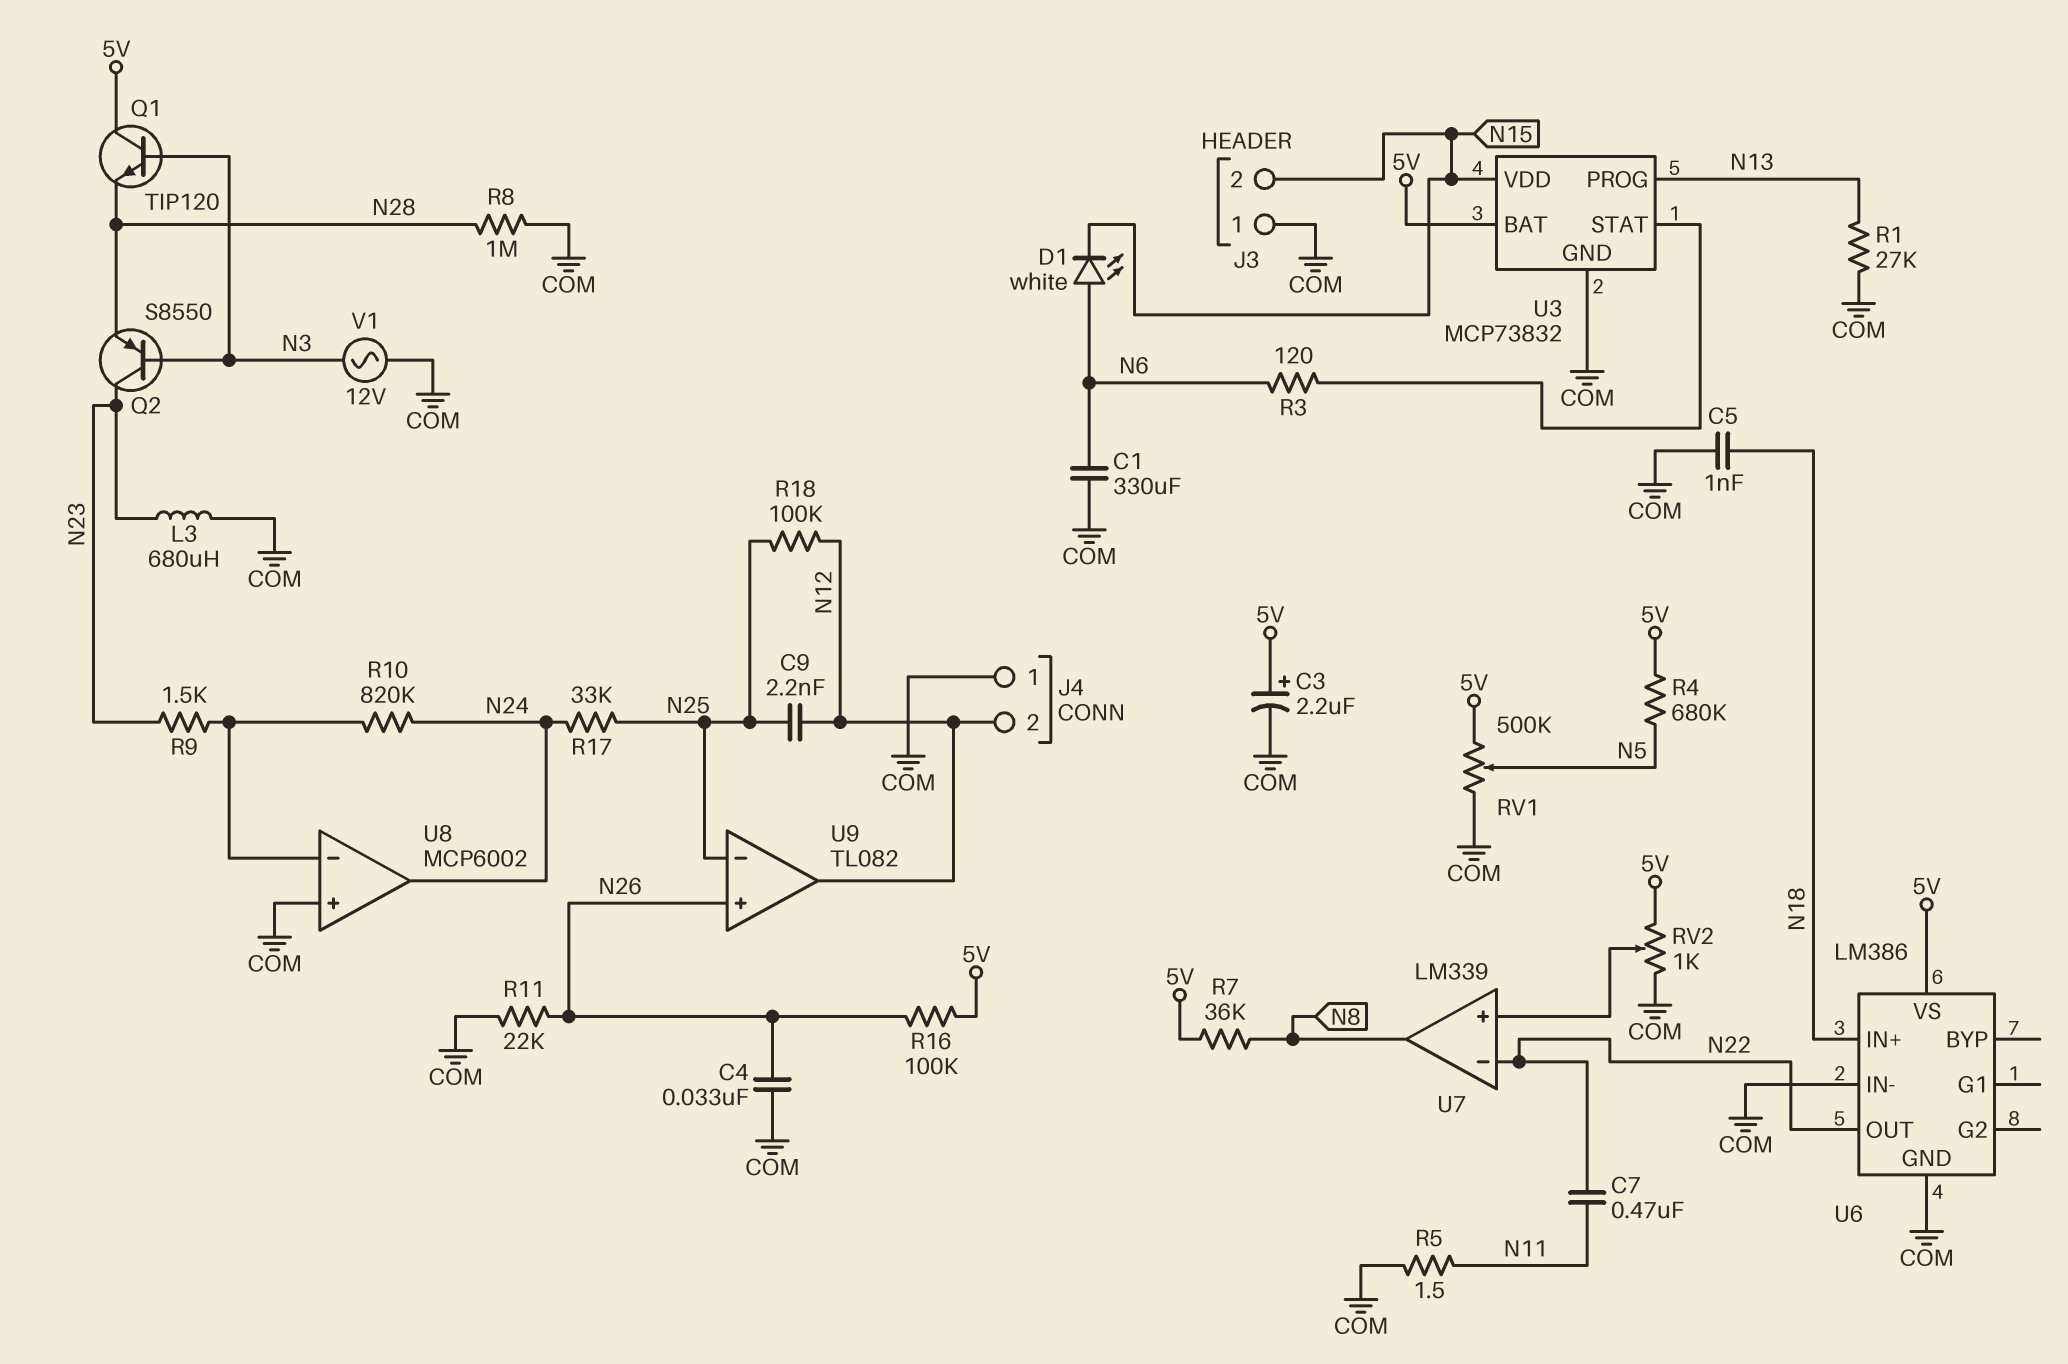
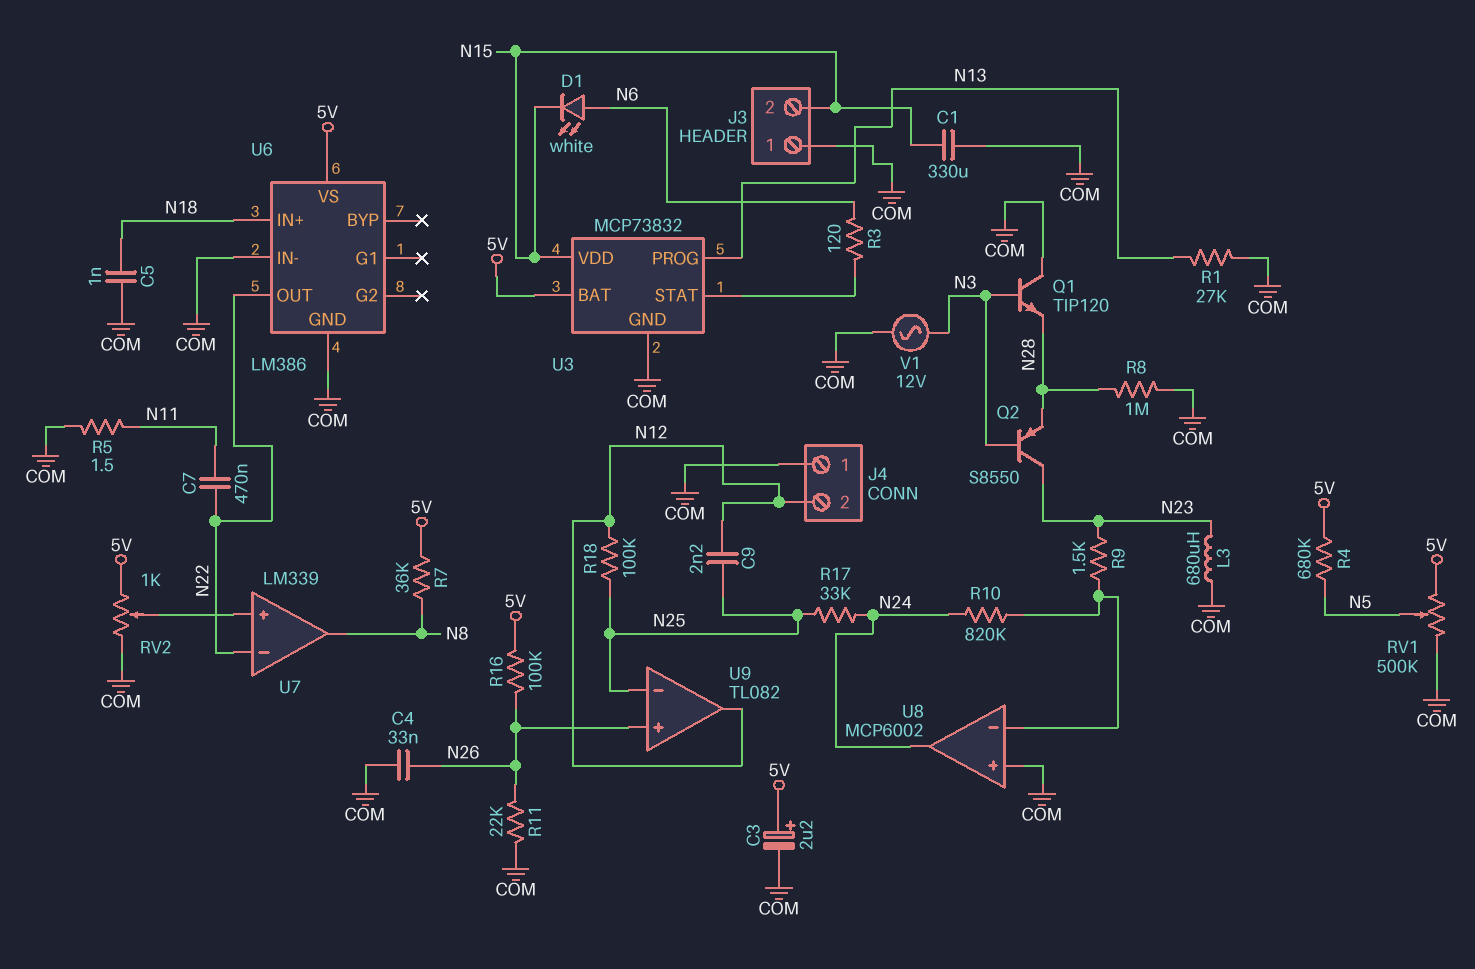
C1: 330uF (COM, N6) -> 330uF (COM, N15)
Q1: NPN TIP120 (B N3, C 5V, E N28) -> NPN TIP120 (B N3, C COM, E N28)

